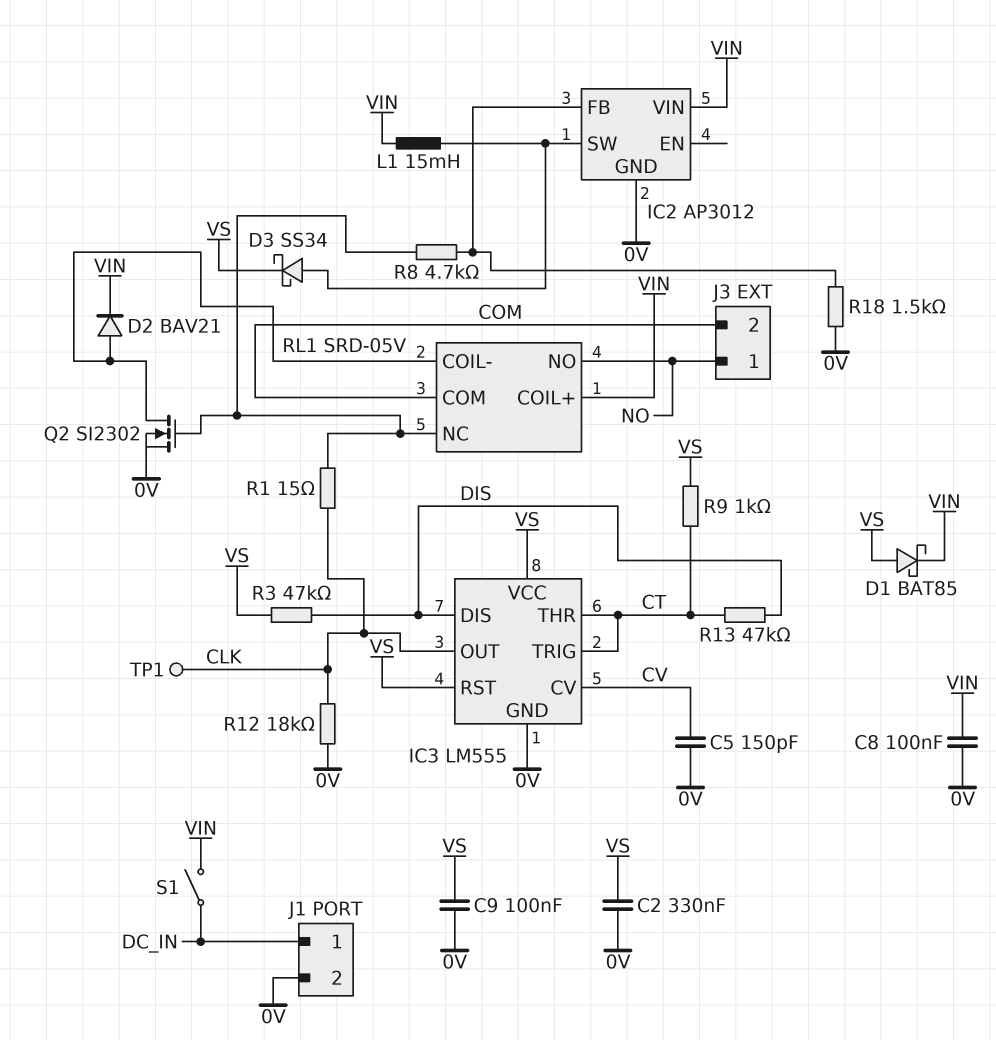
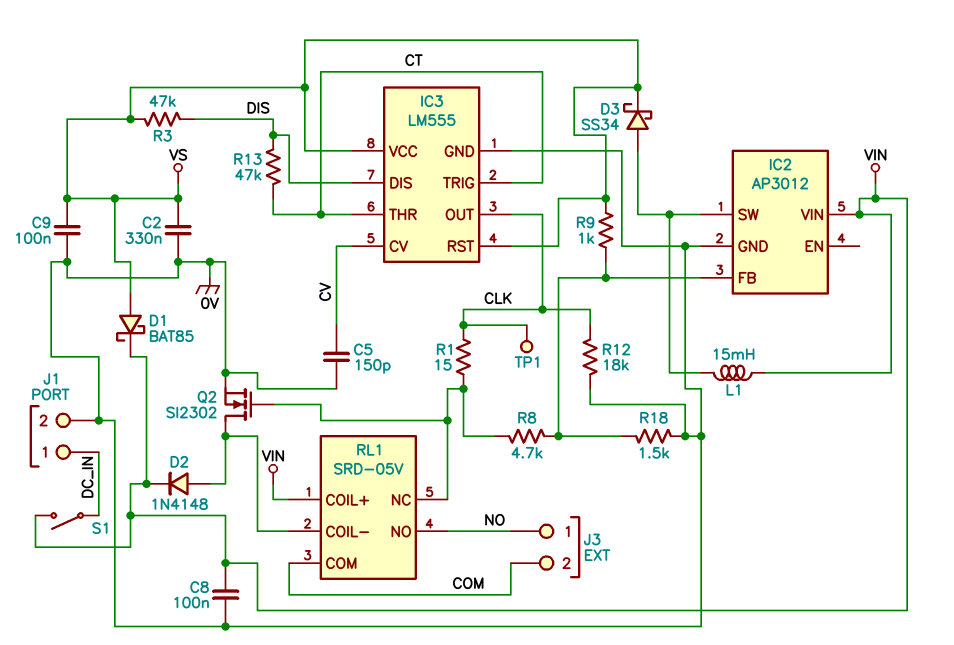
D2: diode BAV21 (A RL1/COIL-, K VIN) -> diode 1N4148 (A RL1/COIL-, K VIN)
R9: 1k (CT, VS) -> 1k (IC2/FB, VS)

